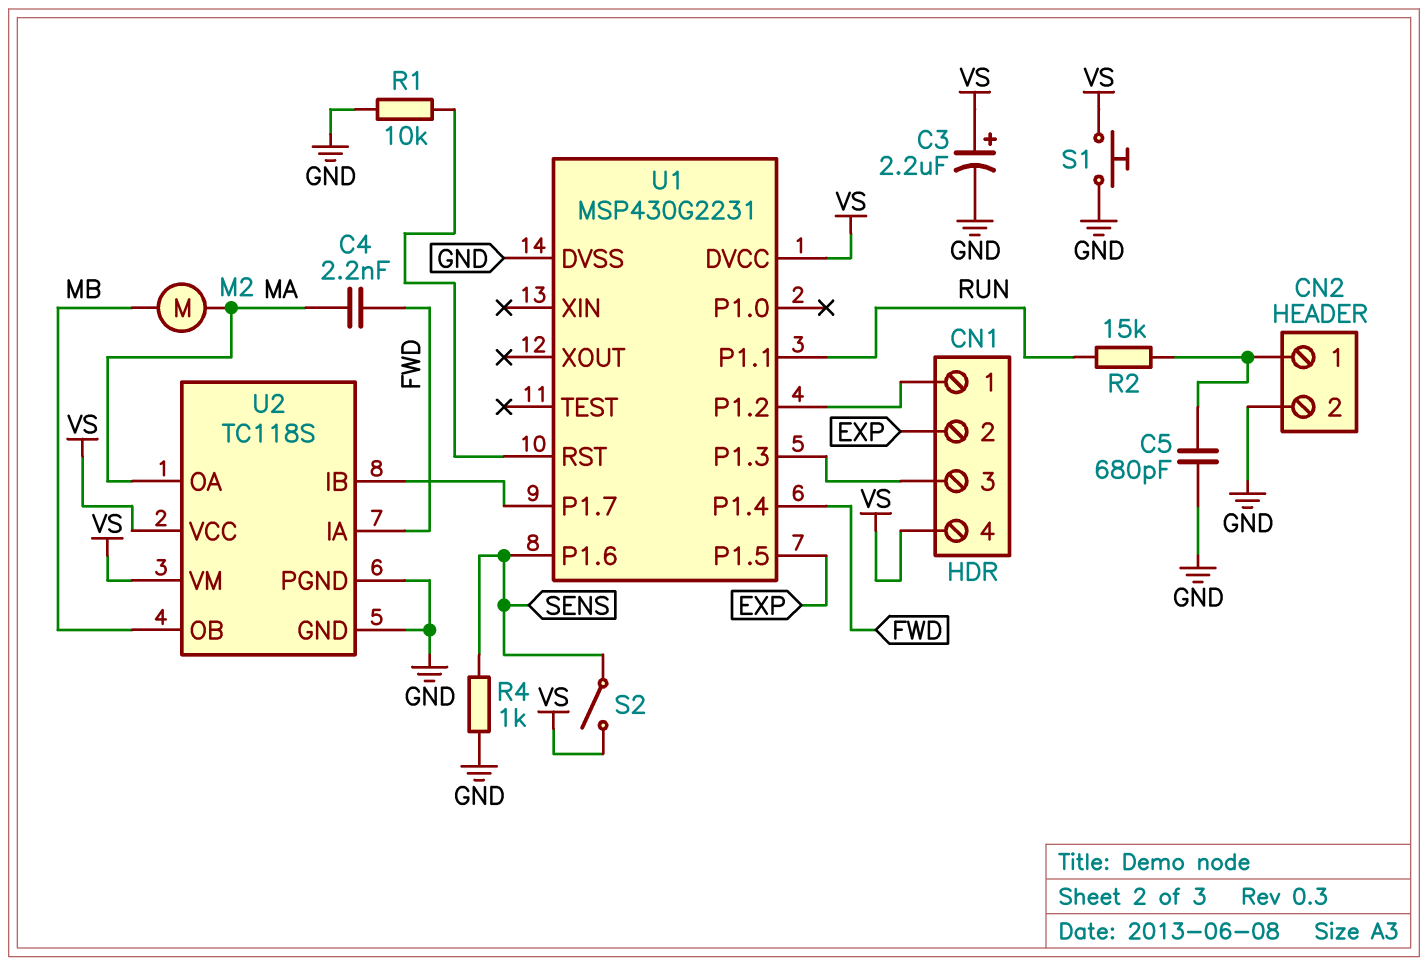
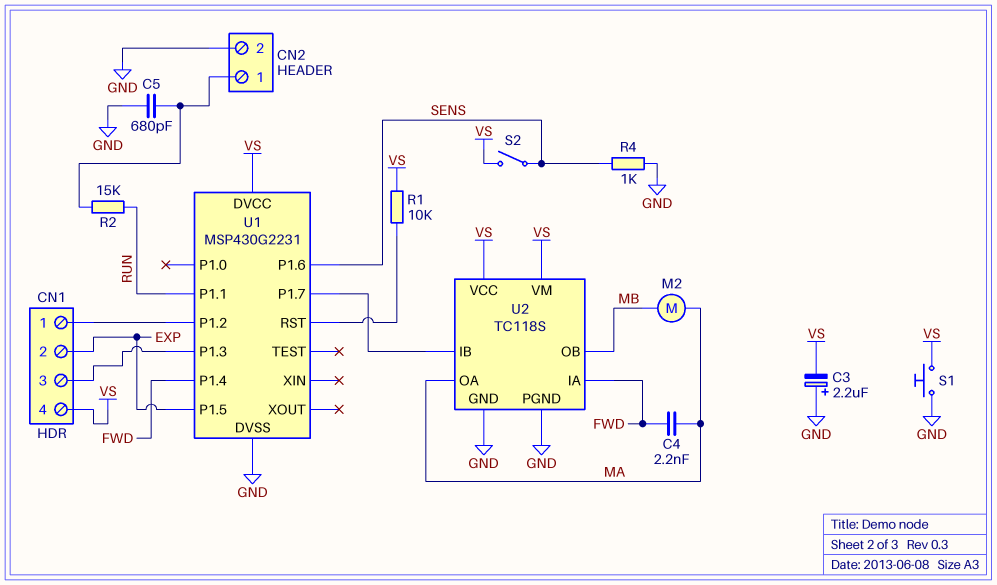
C3: 2.2uF (plus VS, minus GND) -> 2.2uF (plus GND, minus VS)
R1: 10k (GND, U1/RST) -> 10k (U1/RST, VS)

